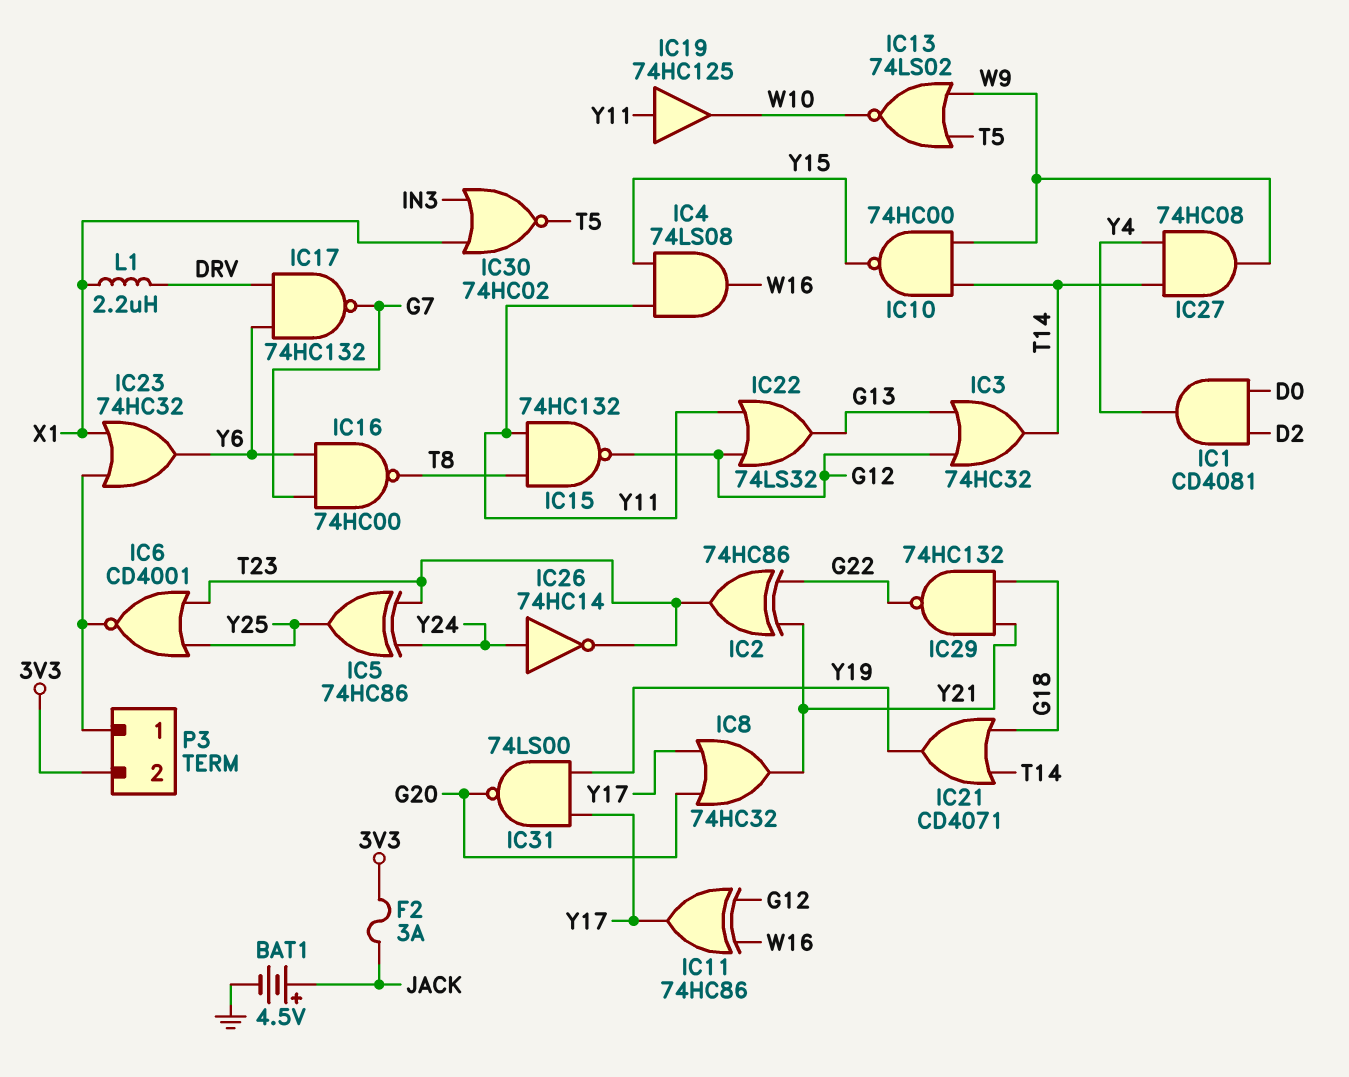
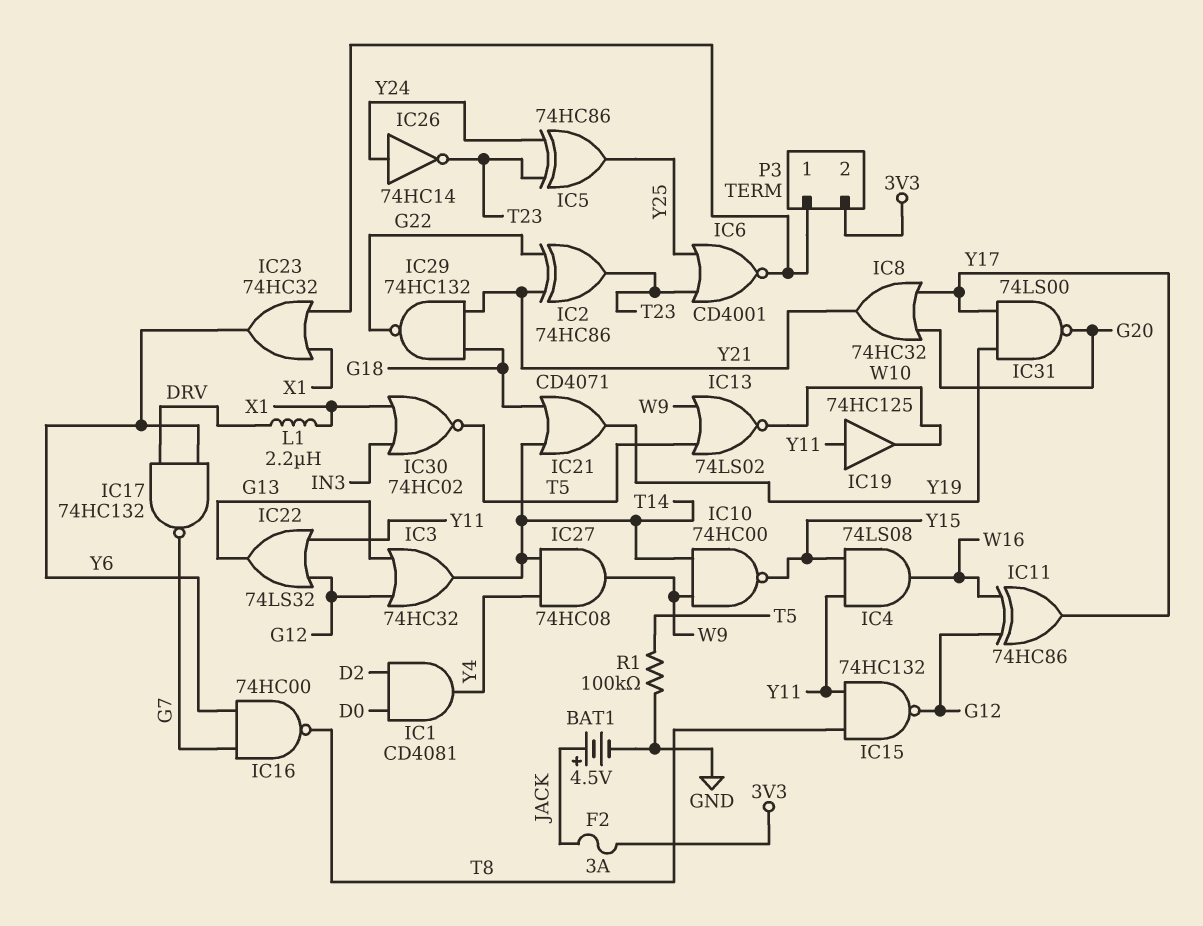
R1: none -> 100k (GND, T5)

